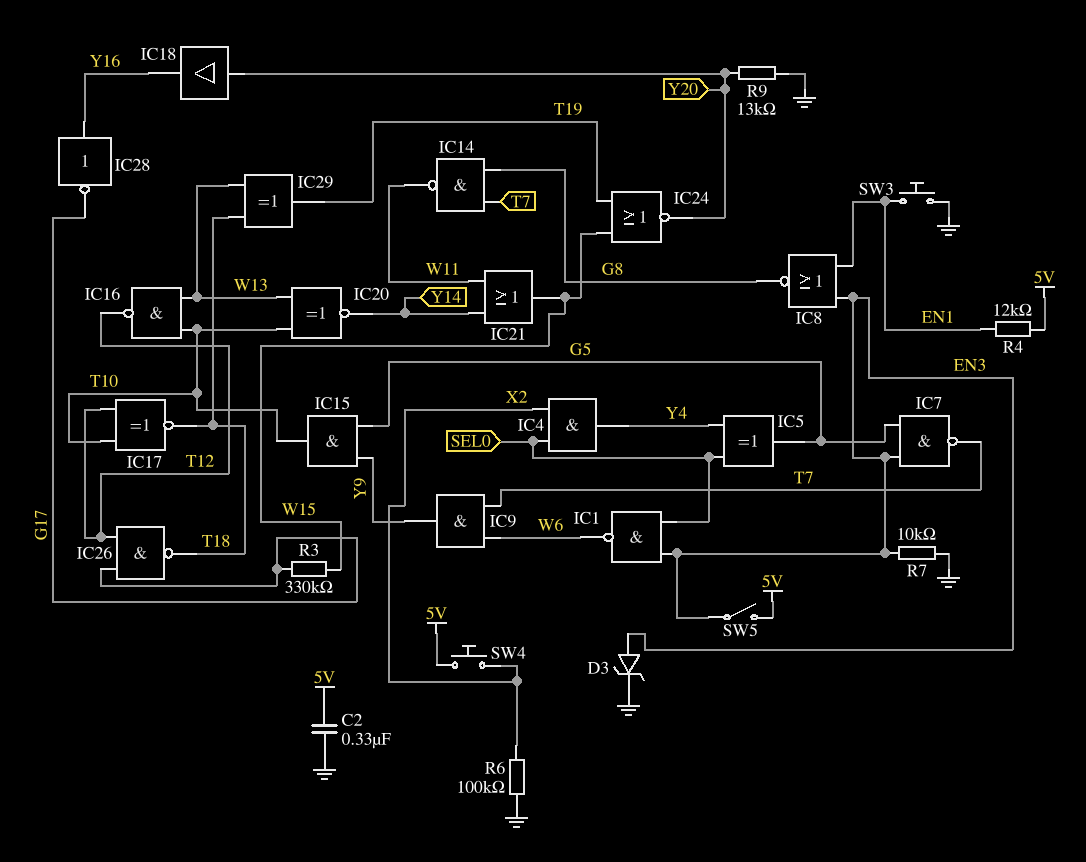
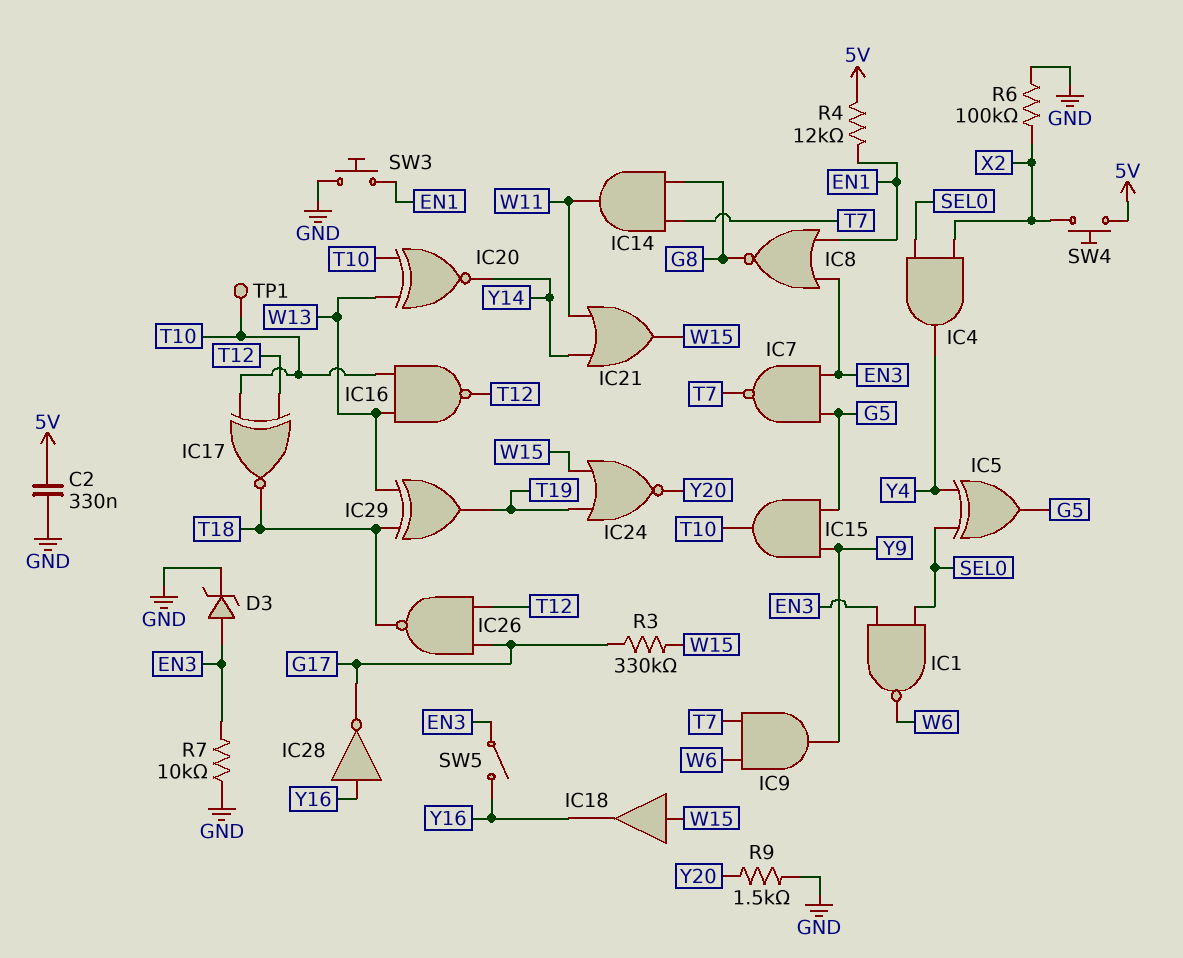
IC14: NAND (in G8, in T7, out W11) -> AND (in G8, in T7, out W11)
IC18: buffer (in Y20, out Y16) -> buffer (in W15, out Y16)
R9: 13k (GND, Y20) -> 1.5k (GND, Y20)
SW5: switch (5V, EN3) -> switch (EN3, Y16)
TP1: none -> test point (T10)

